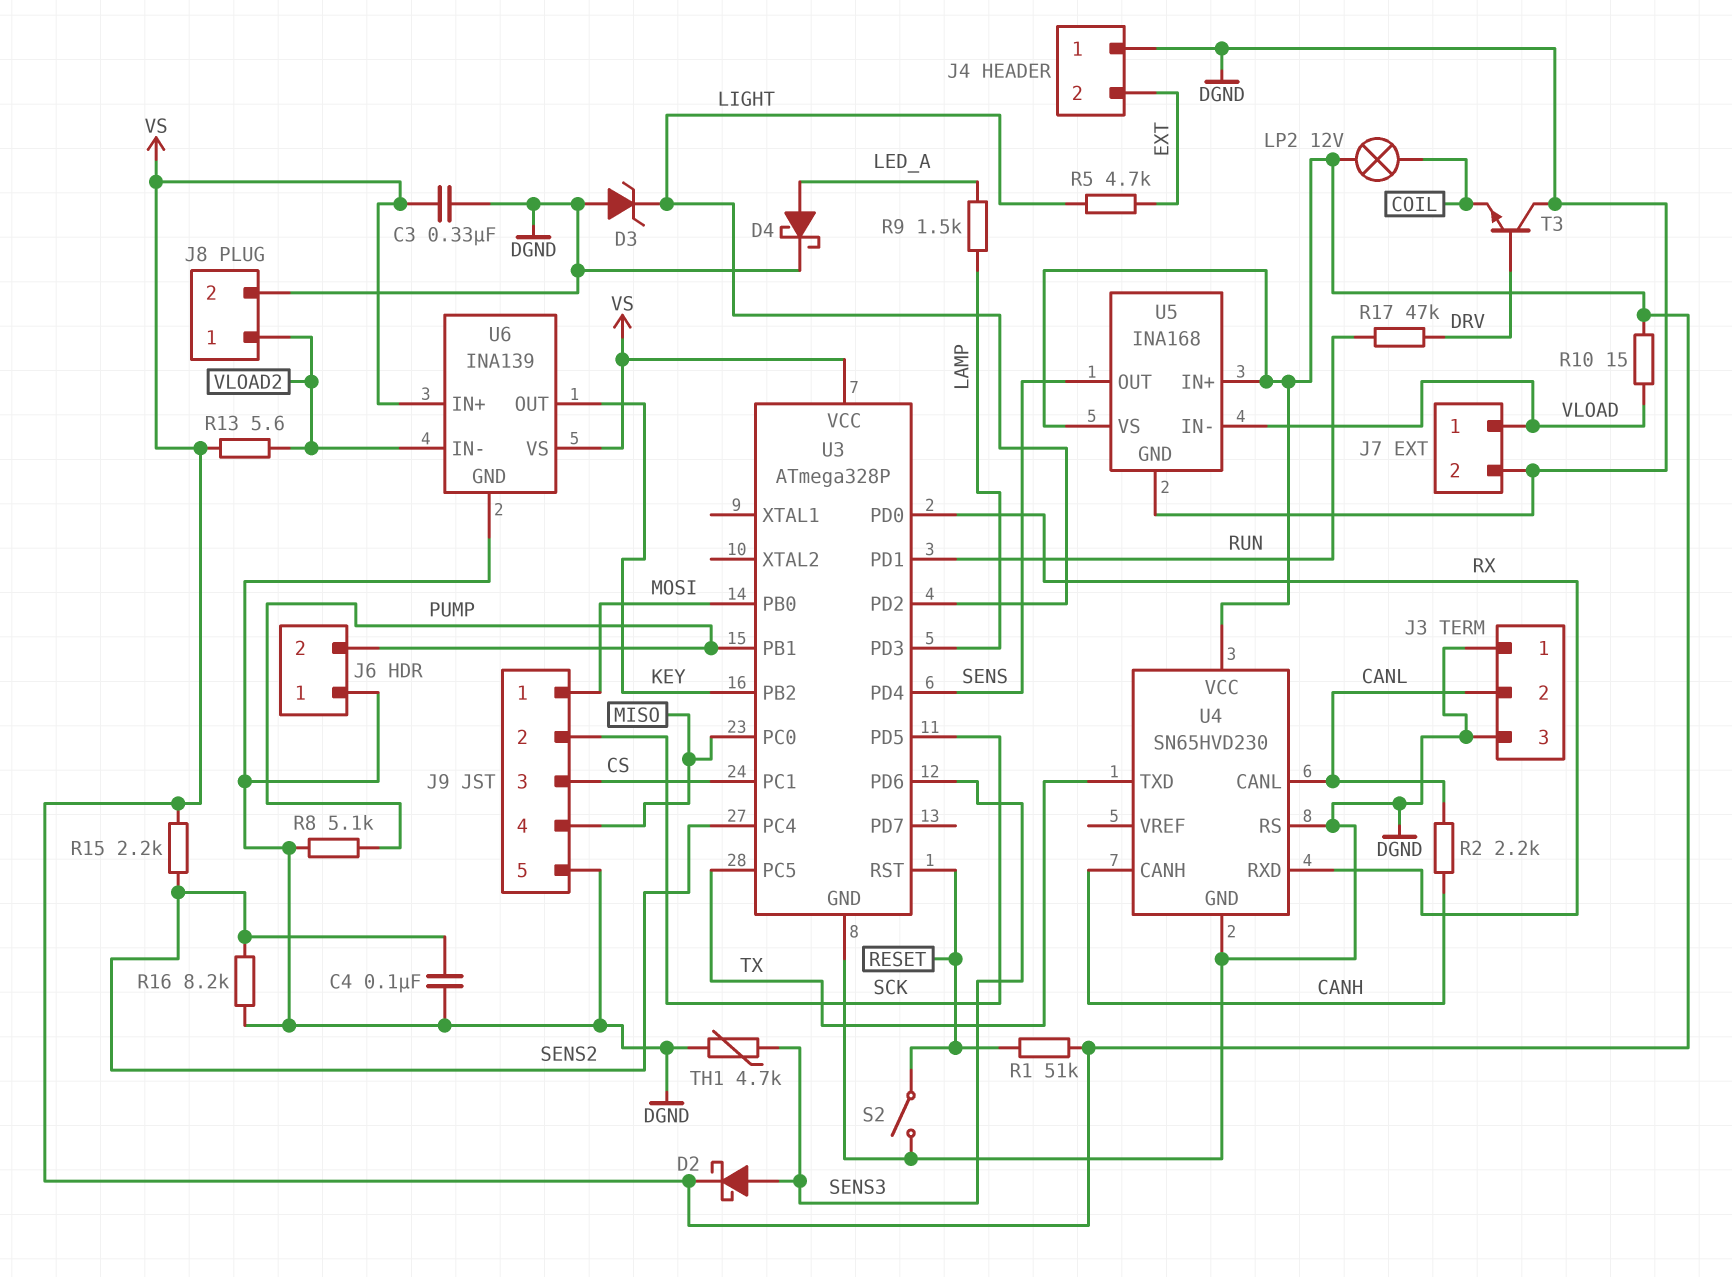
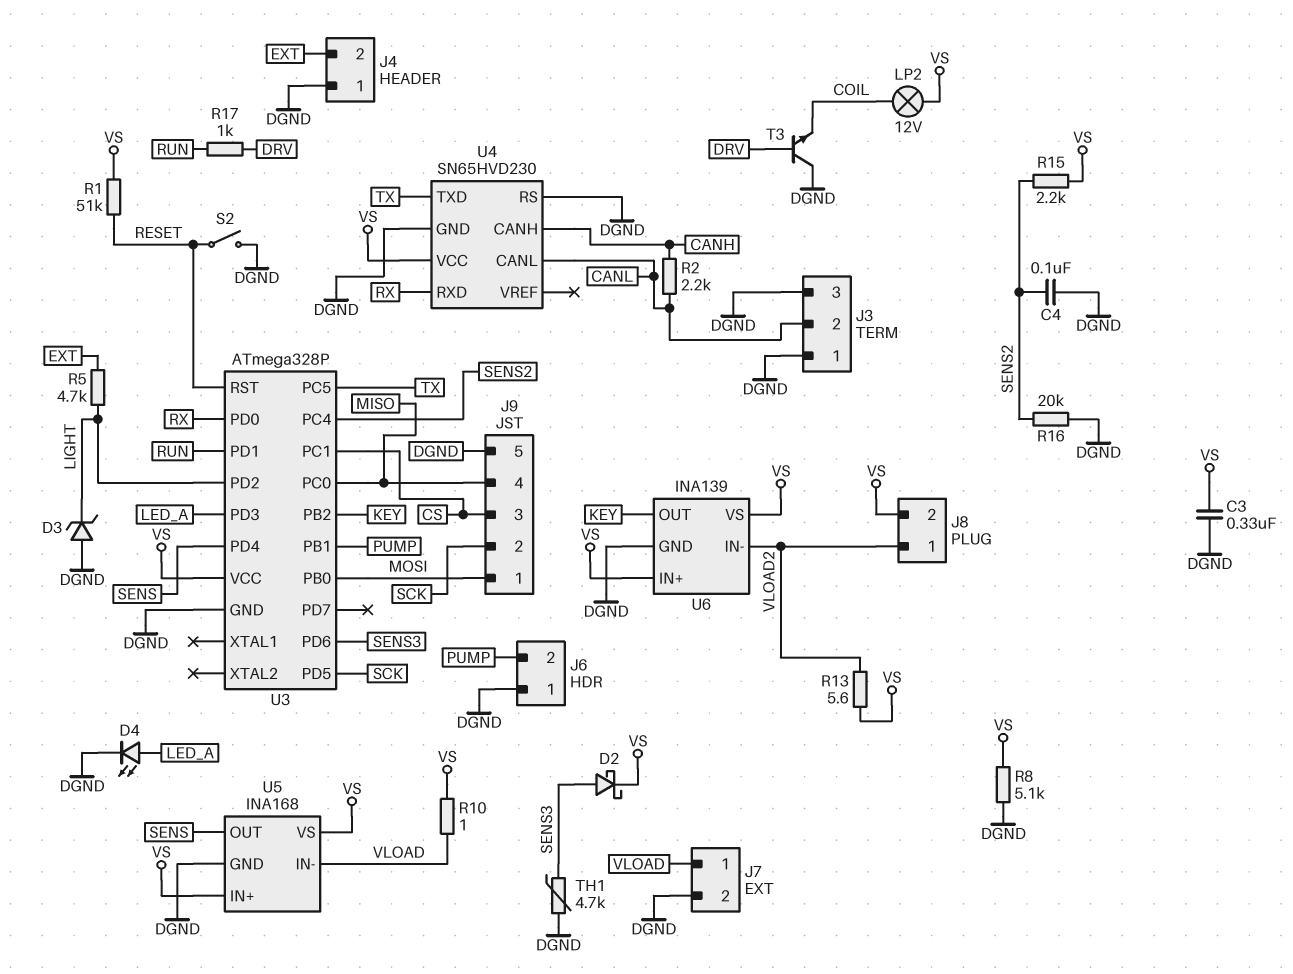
D4: schottky (A LED_A, K DGND) -> LED (A LED_A, K DGND)
J8 pin 2: DGND -> VS
R8: 5.1k (DGND, PUMP) -> 5.1k (DGND, VS)
R9: 1.5k (LAMP, LED_A) -> none
R10: 15 (VLOAD, VS) -> 1 (VLOAD, VS)
R16: 8.2k (DGND, SENS2) -> 20k (DGND, SENS2)
R17: 47k (DRV, RUN) -> 1k (DRV, RUN)
U3 pin PD3: LAMP -> LED_A

